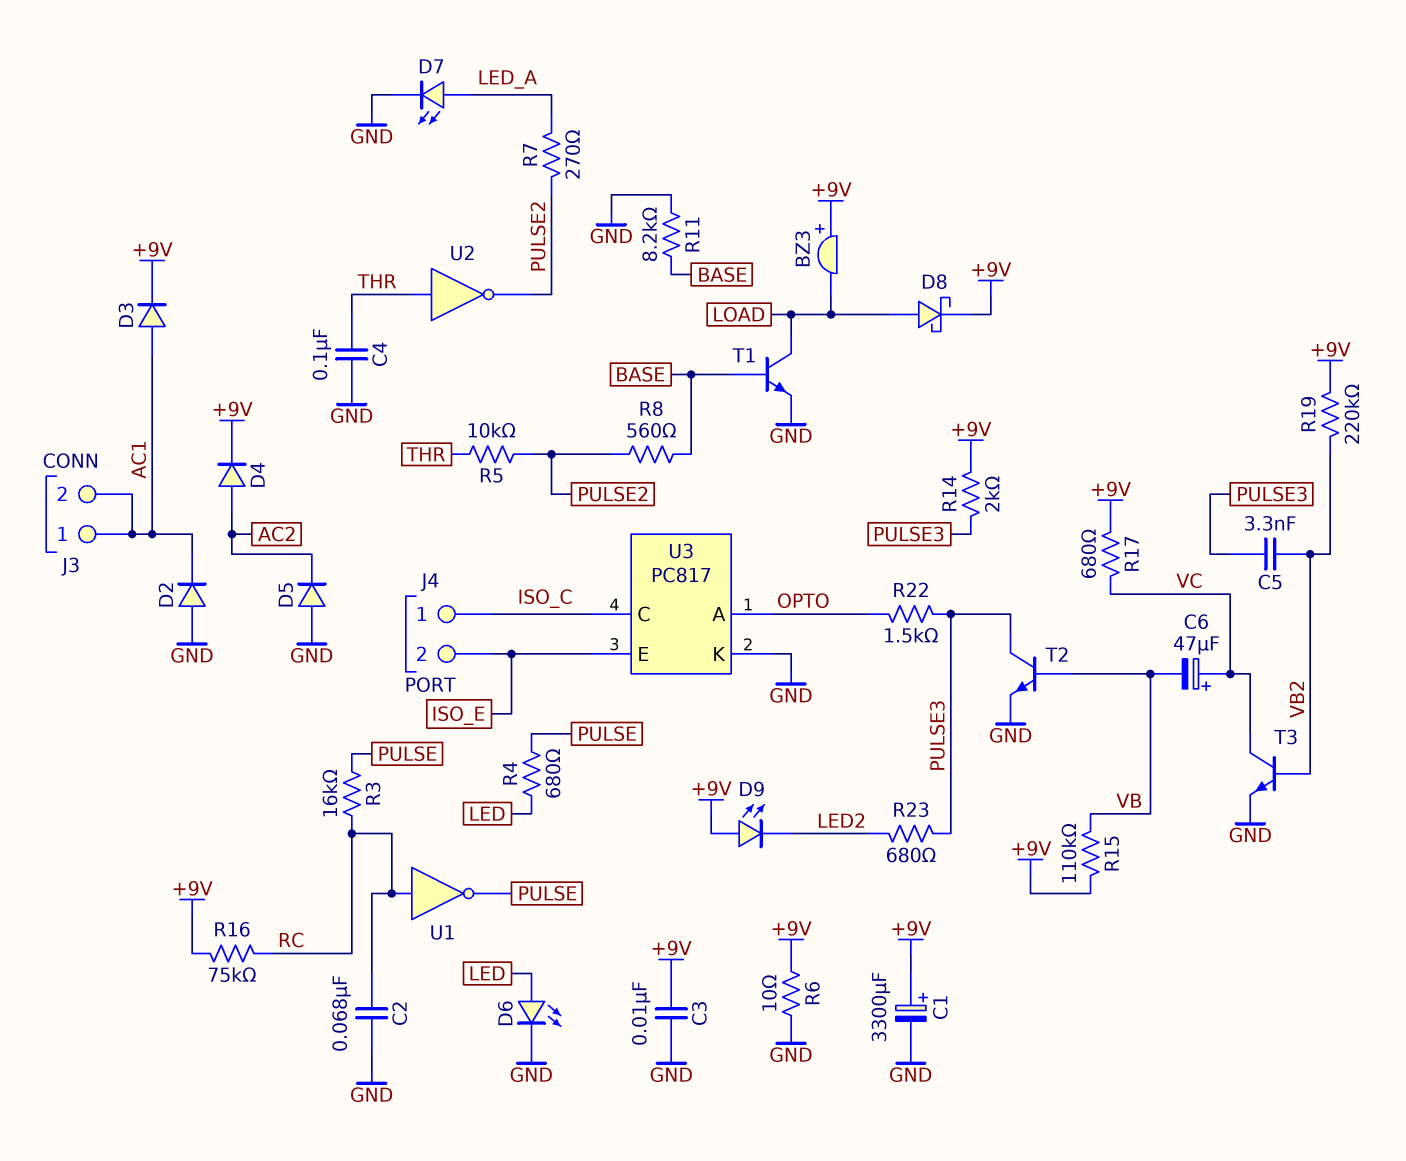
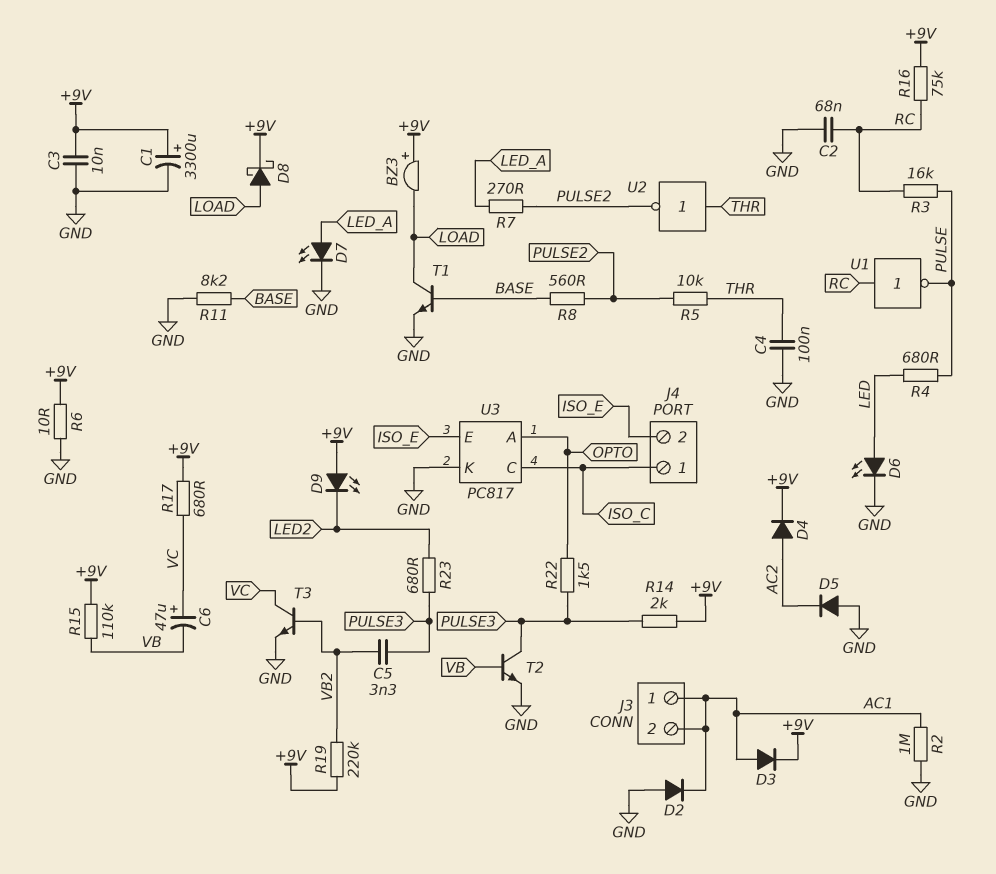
R2: none -> 1M (AC1, GND)

